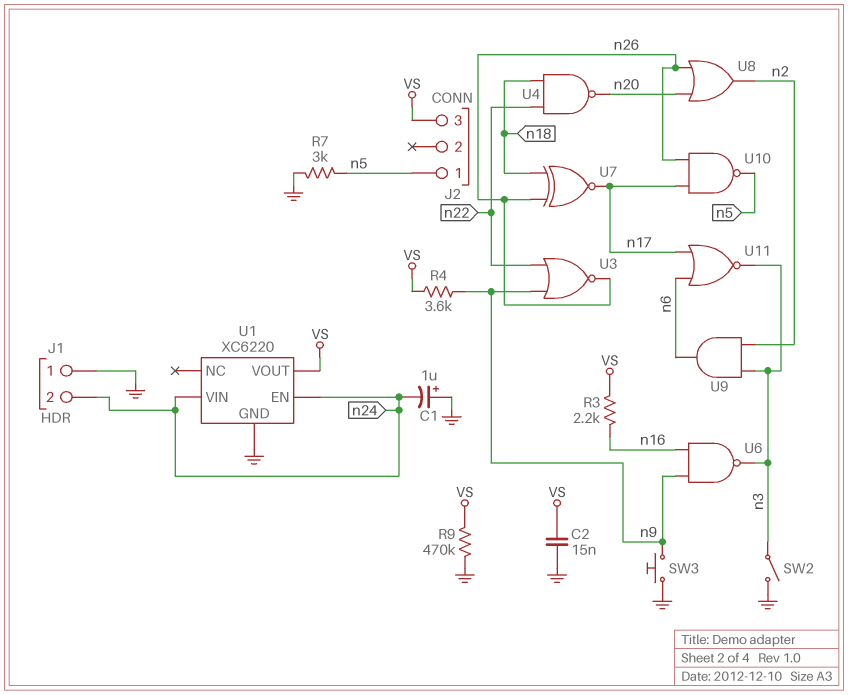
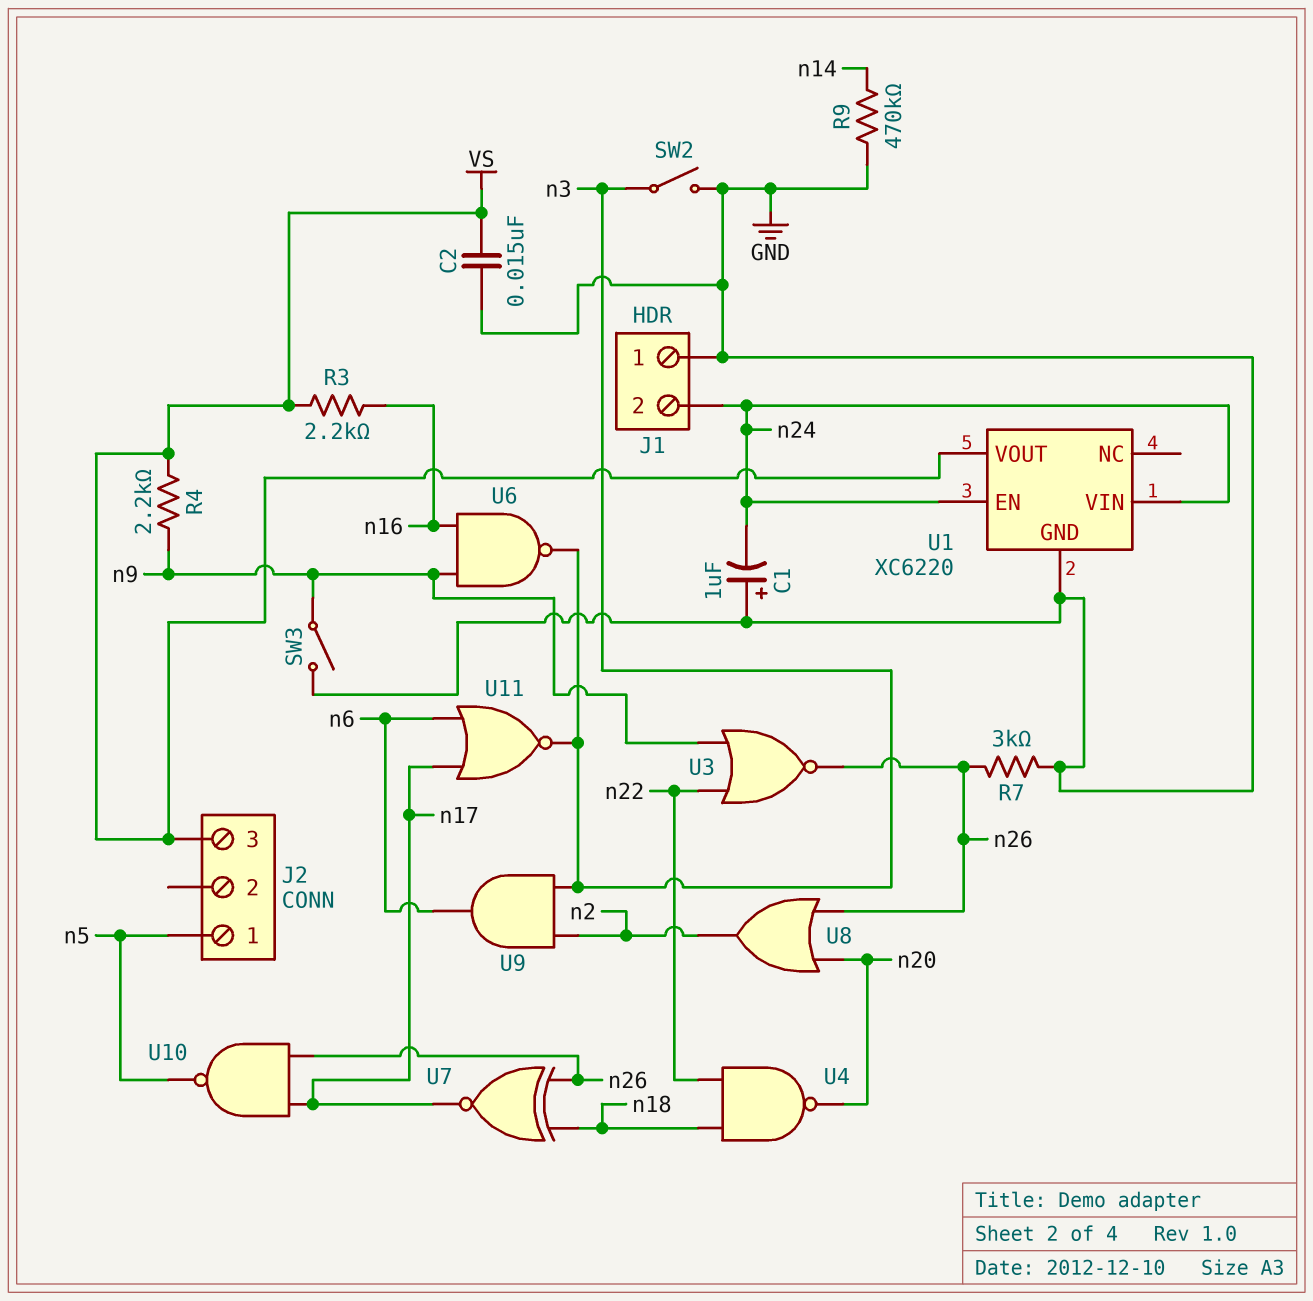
R4: 3.6k (VS, n9) -> 2.2k (VS, n9)
R7: 3k (GND, n5) -> 3k (GND, n26)
R9: 470k (GND, VS) -> 470k (GND, n14)
SW3: button (GND, n9) -> switch (GND, n9)

